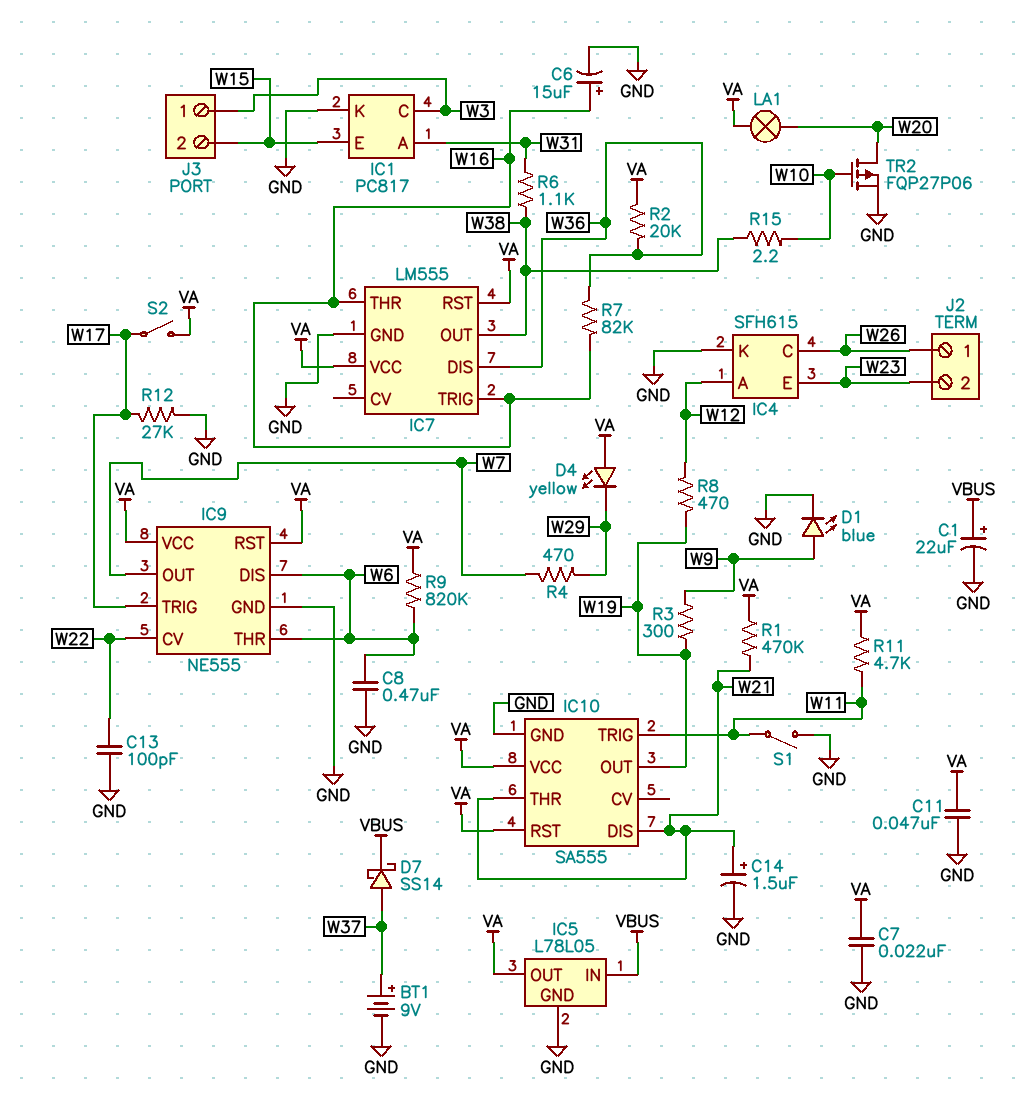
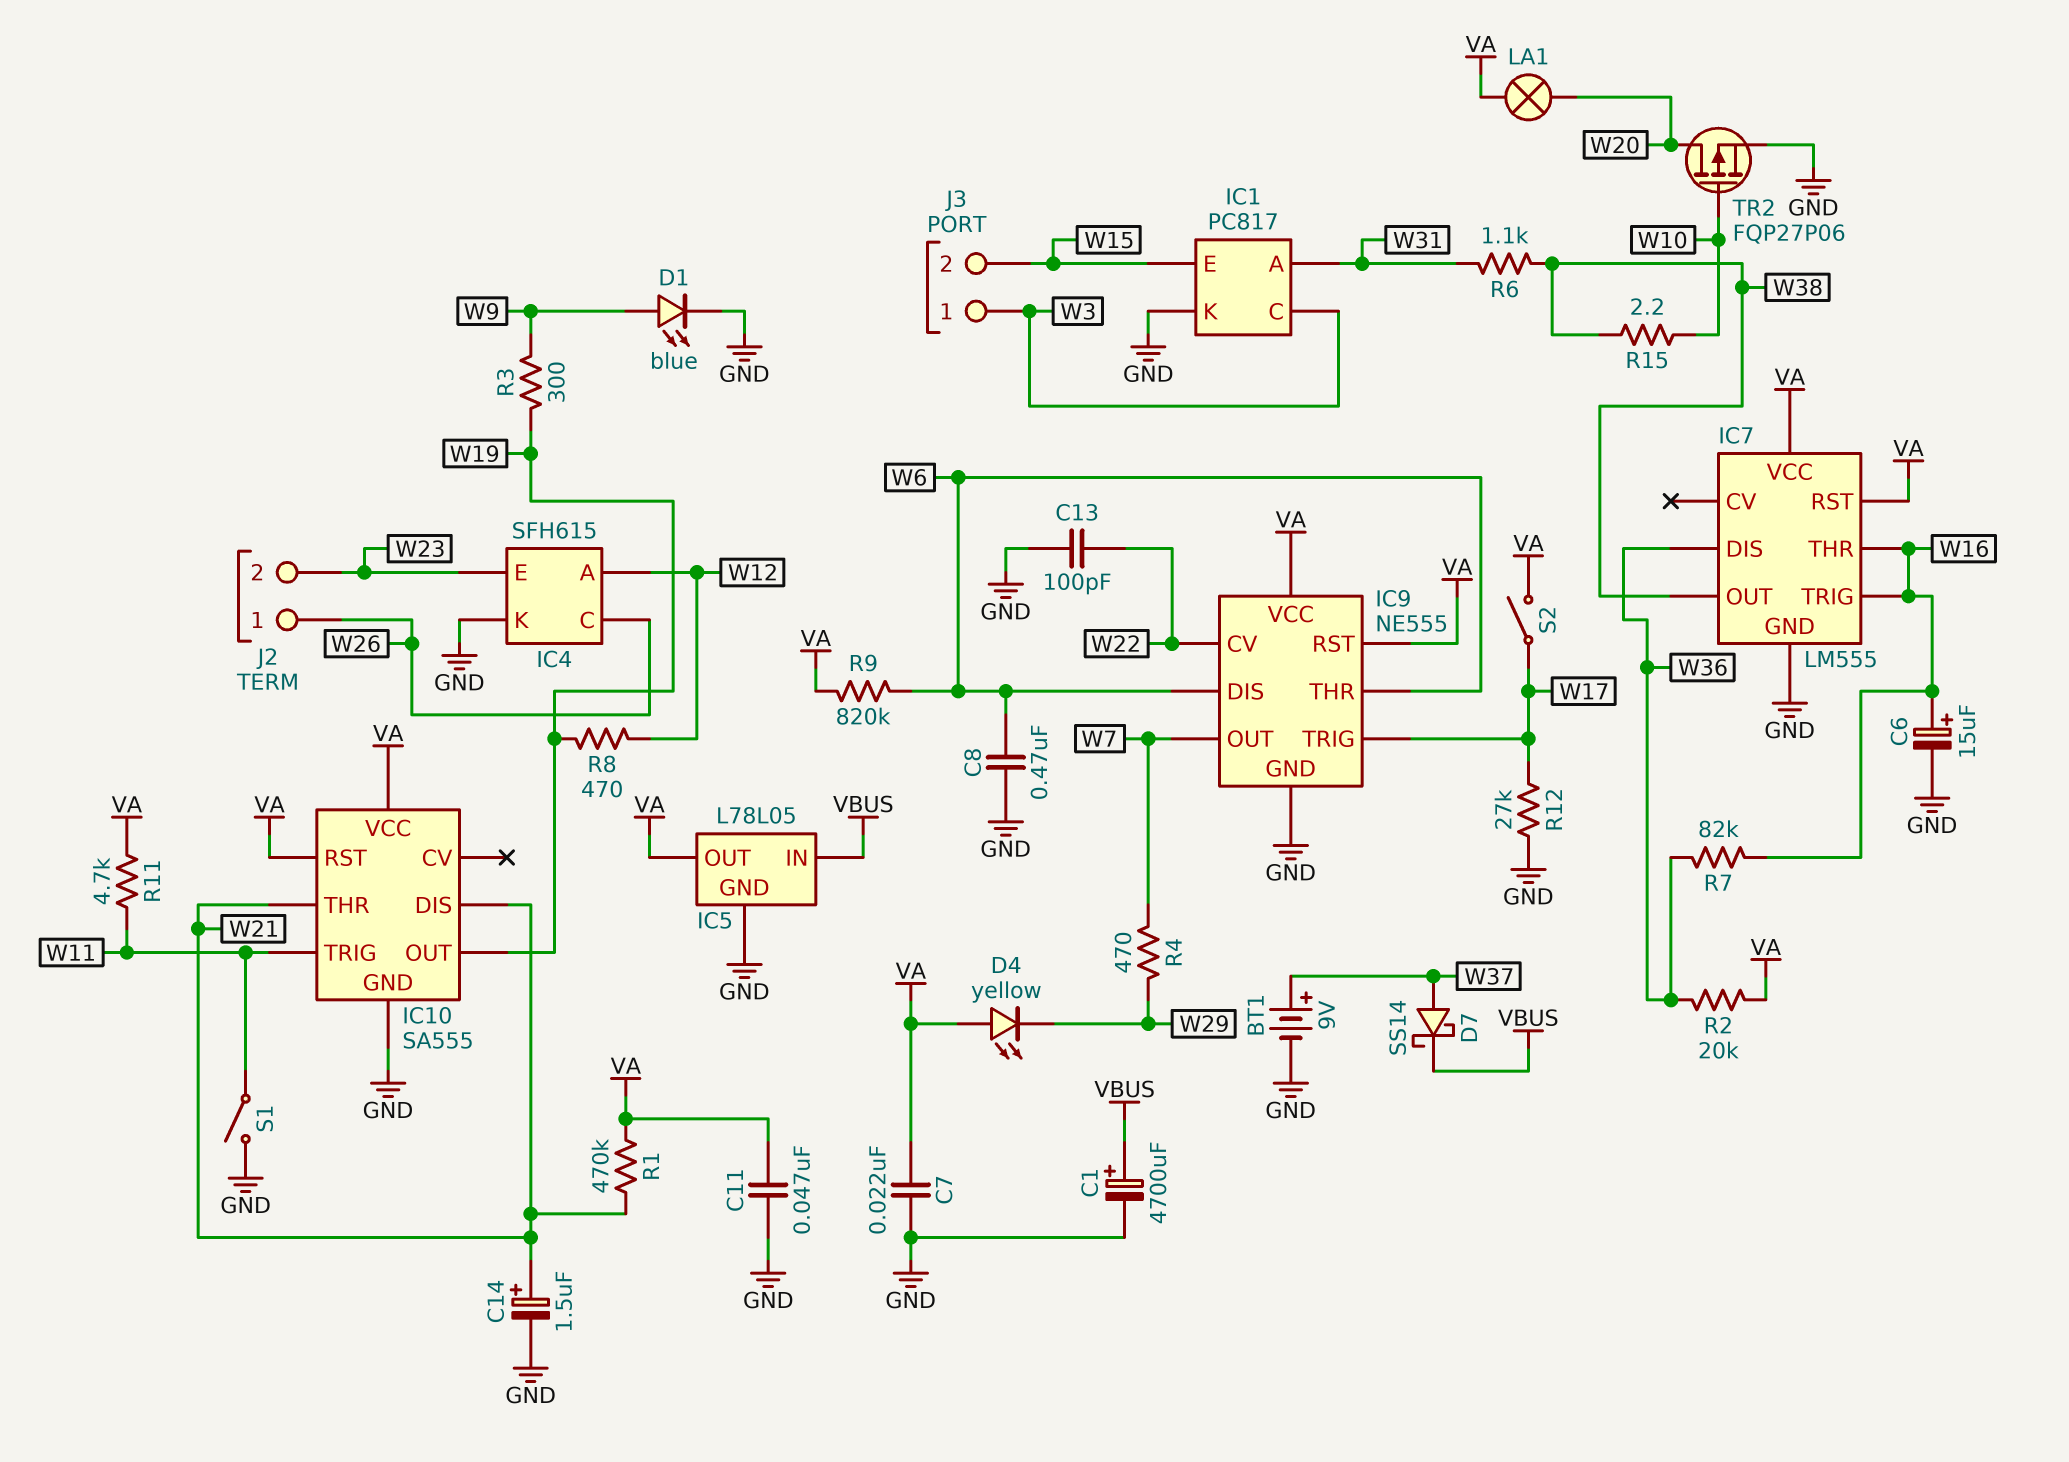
C1: 22uF (plus VBUS, minus GND) -> 4700uF (plus VBUS, minus GND)

